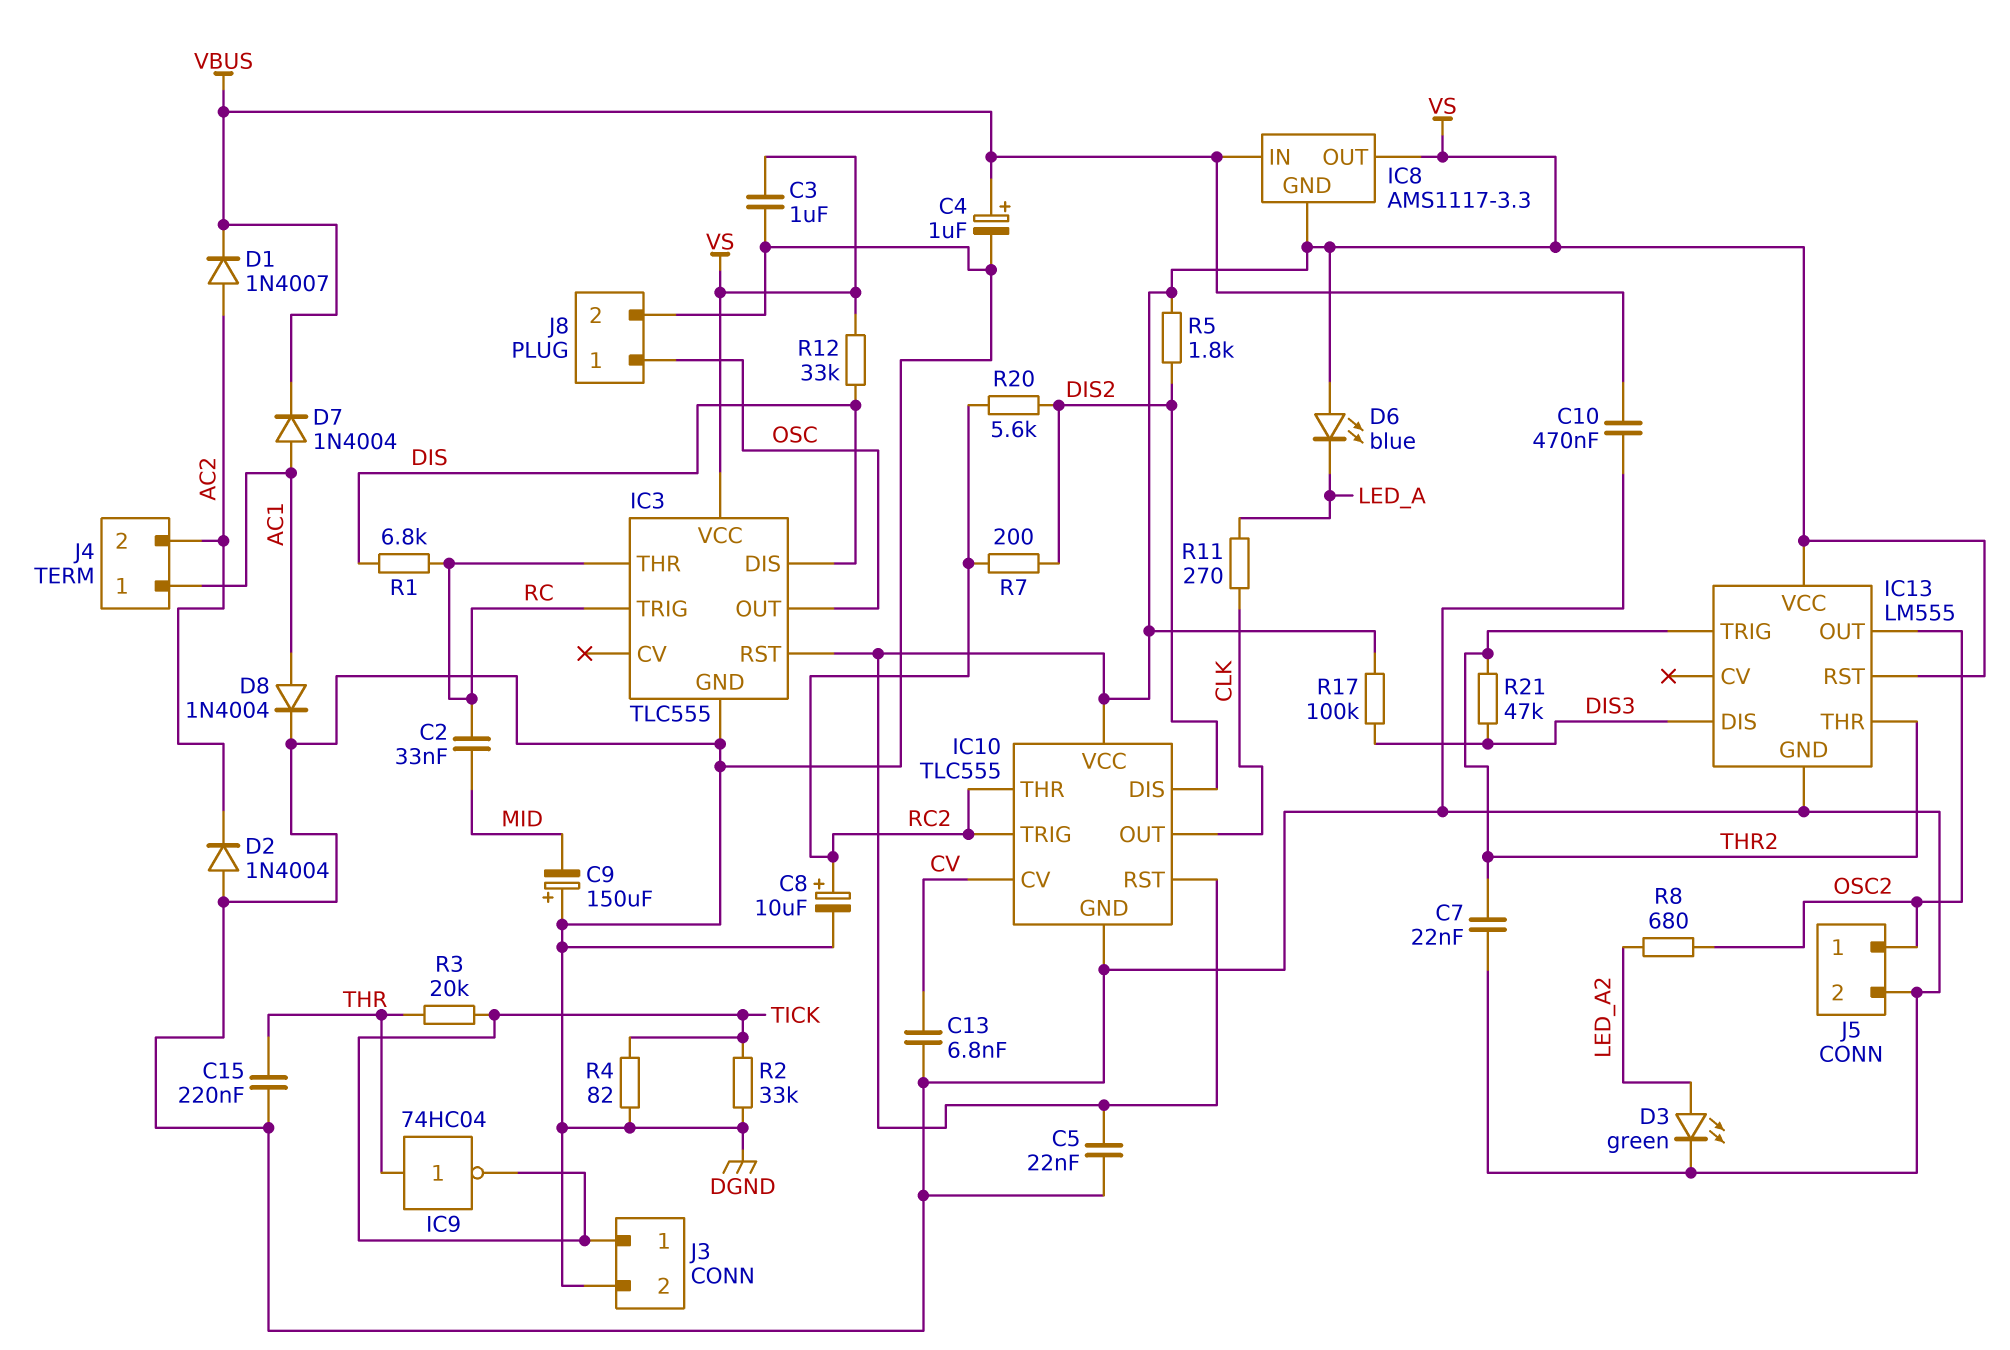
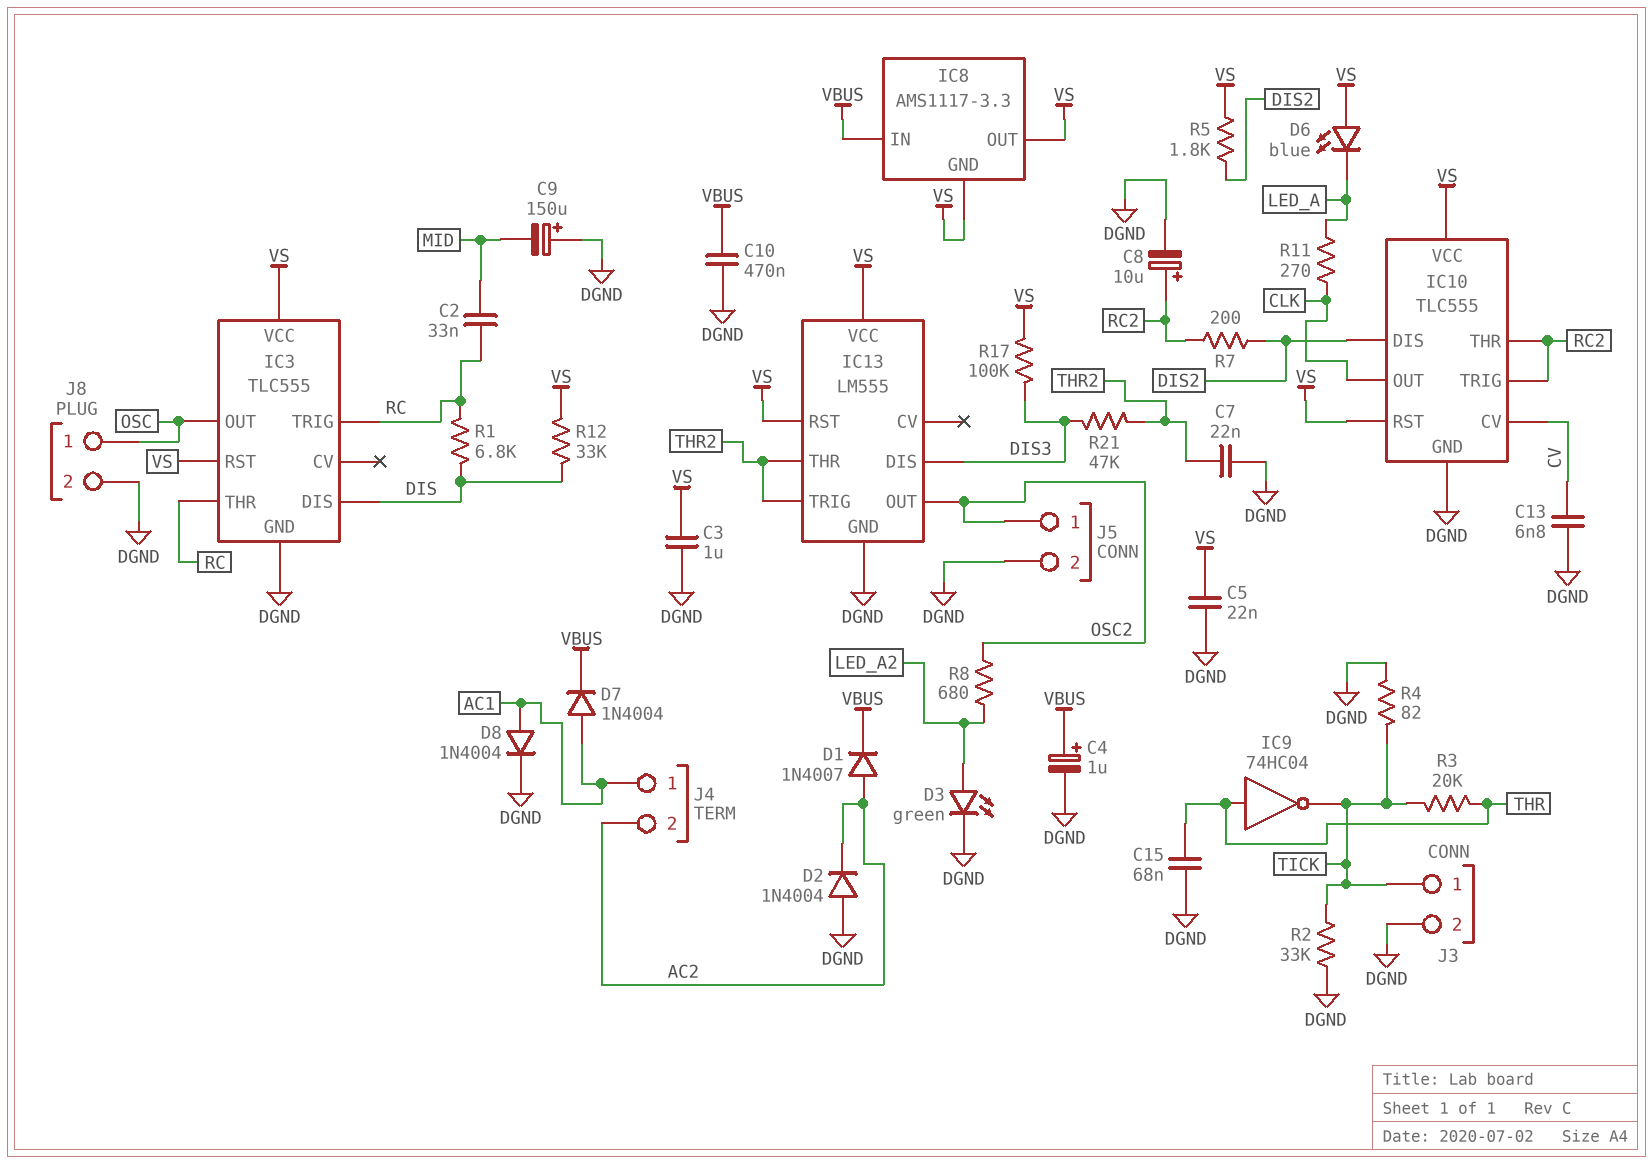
C15: 220nF (DGND, THR) -> 68nF (DGND, THR)
R20: 5.6k (DIS2, RC2) -> none

